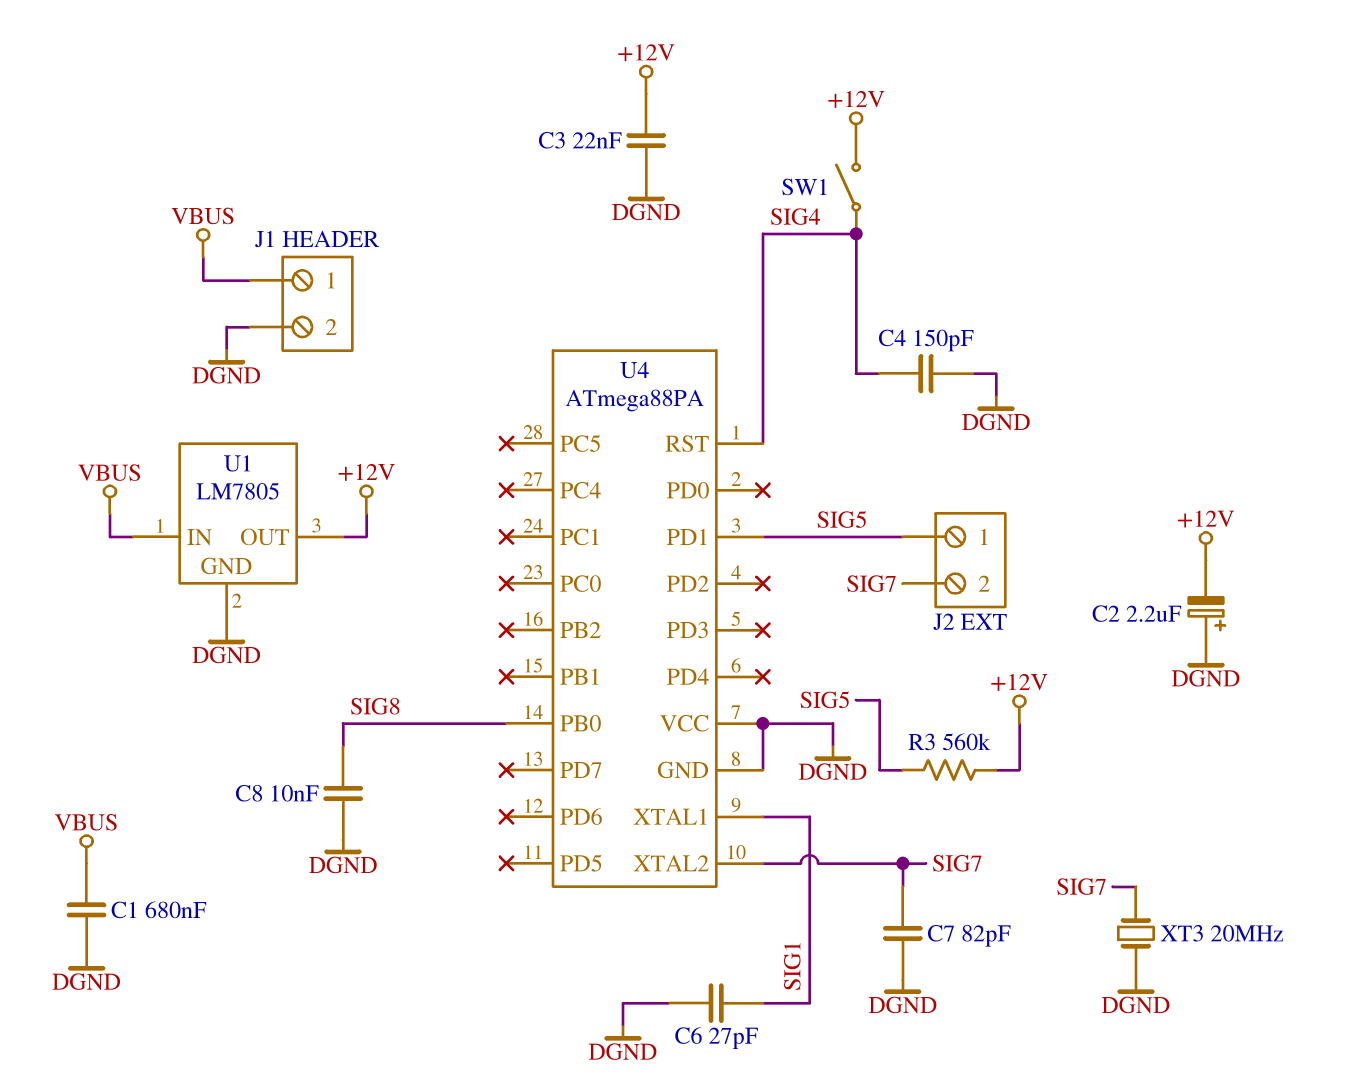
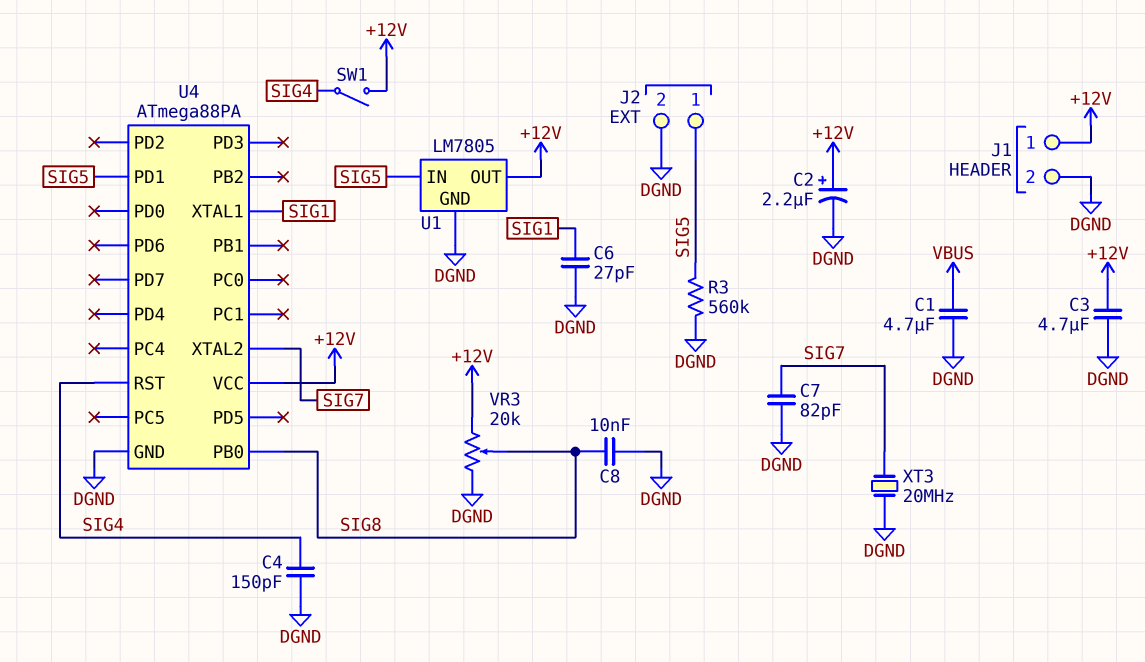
C1: 680nF (DGND, VBUS) -> 4.7uF (DGND, VBUS)
C2: 2.2uF (plus DGND, minus +12V) -> 2.2uF (plus +12V, minus DGND)
C3: 22nF (+12V, DGND) -> 4.7uF (+12V, DGND)
J1 pin 1: VBUS -> +12V
J2 pin 2: SIG7 -> DGND
R3: 560k (+12V, SIG5) -> 560k (DGND, SIG5)
U1 pin IN: VBUS -> SIG5
U4 pin VCC: DGND -> +12V
VR3: none -> 20k (+12V, DGND, wiper SIG8)

